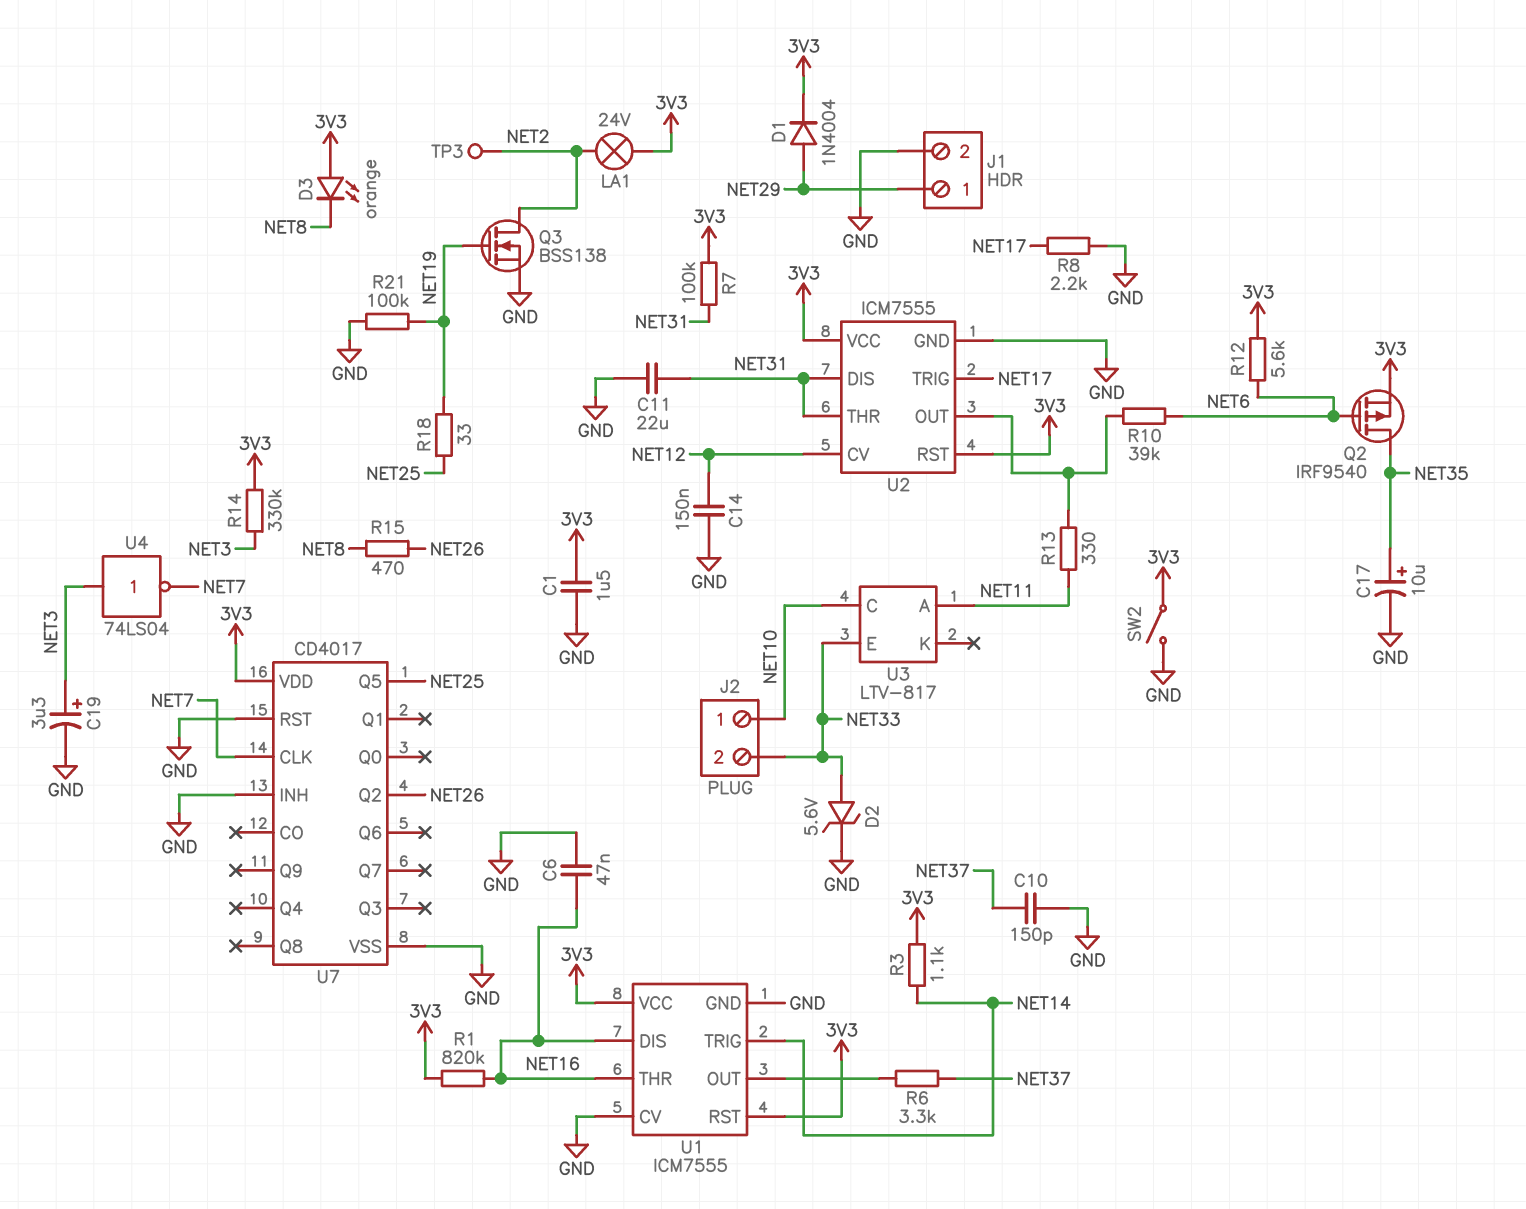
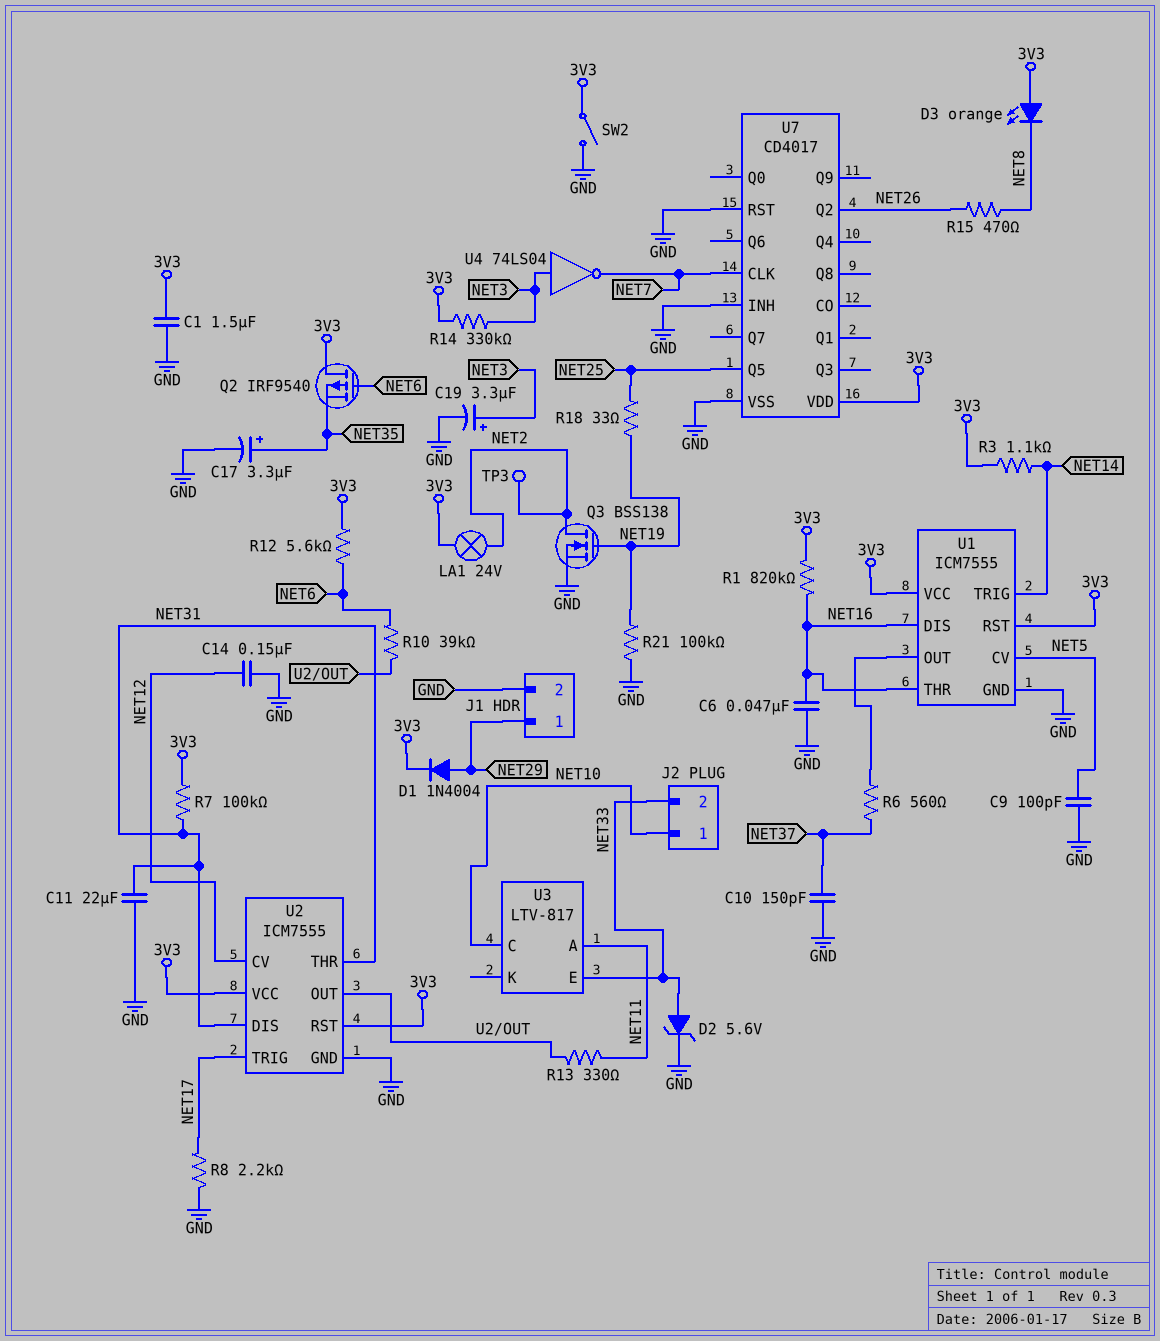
C9: none -> 100pF (GND, NET5)
C17: 10uF (plus NET35, minus GND) -> 3.3uF (plus NET35, minus GND)
Q2: PMOS IRF9540 (G NET6, D NET35, S 3V3) -> PMOS IRF9540 (G NET6, D 3V3, S NET35)
R6: 3.3k (NET37, U1/OUT) -> 560 (NET37, U1/OUT)
U1 pin CV: GND -> NET5

